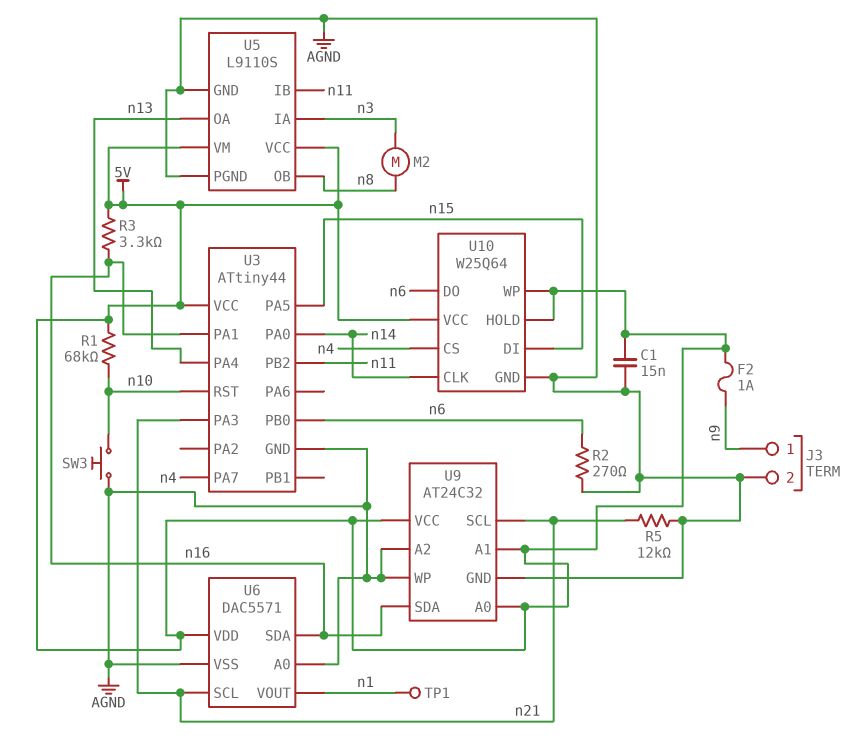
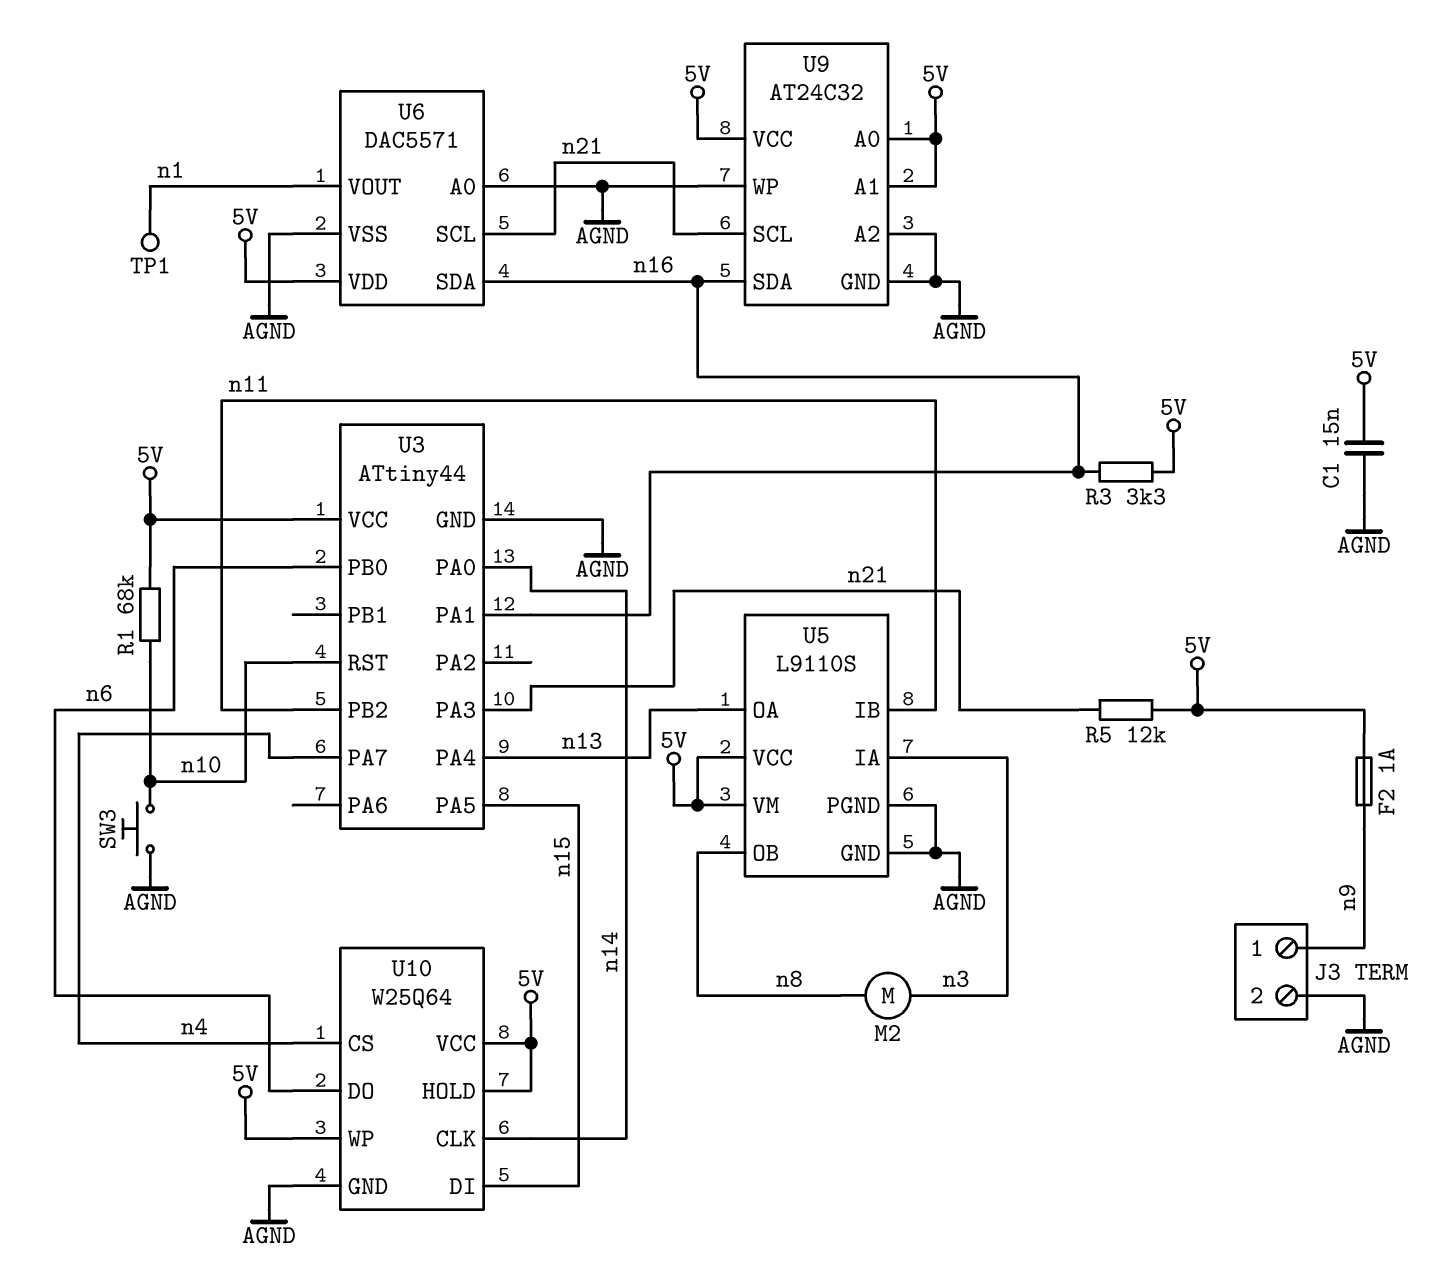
R2: 270 (AGND, n6) -> none
R5: 12k (AGND, n21) -> 12k (5V, n21)

